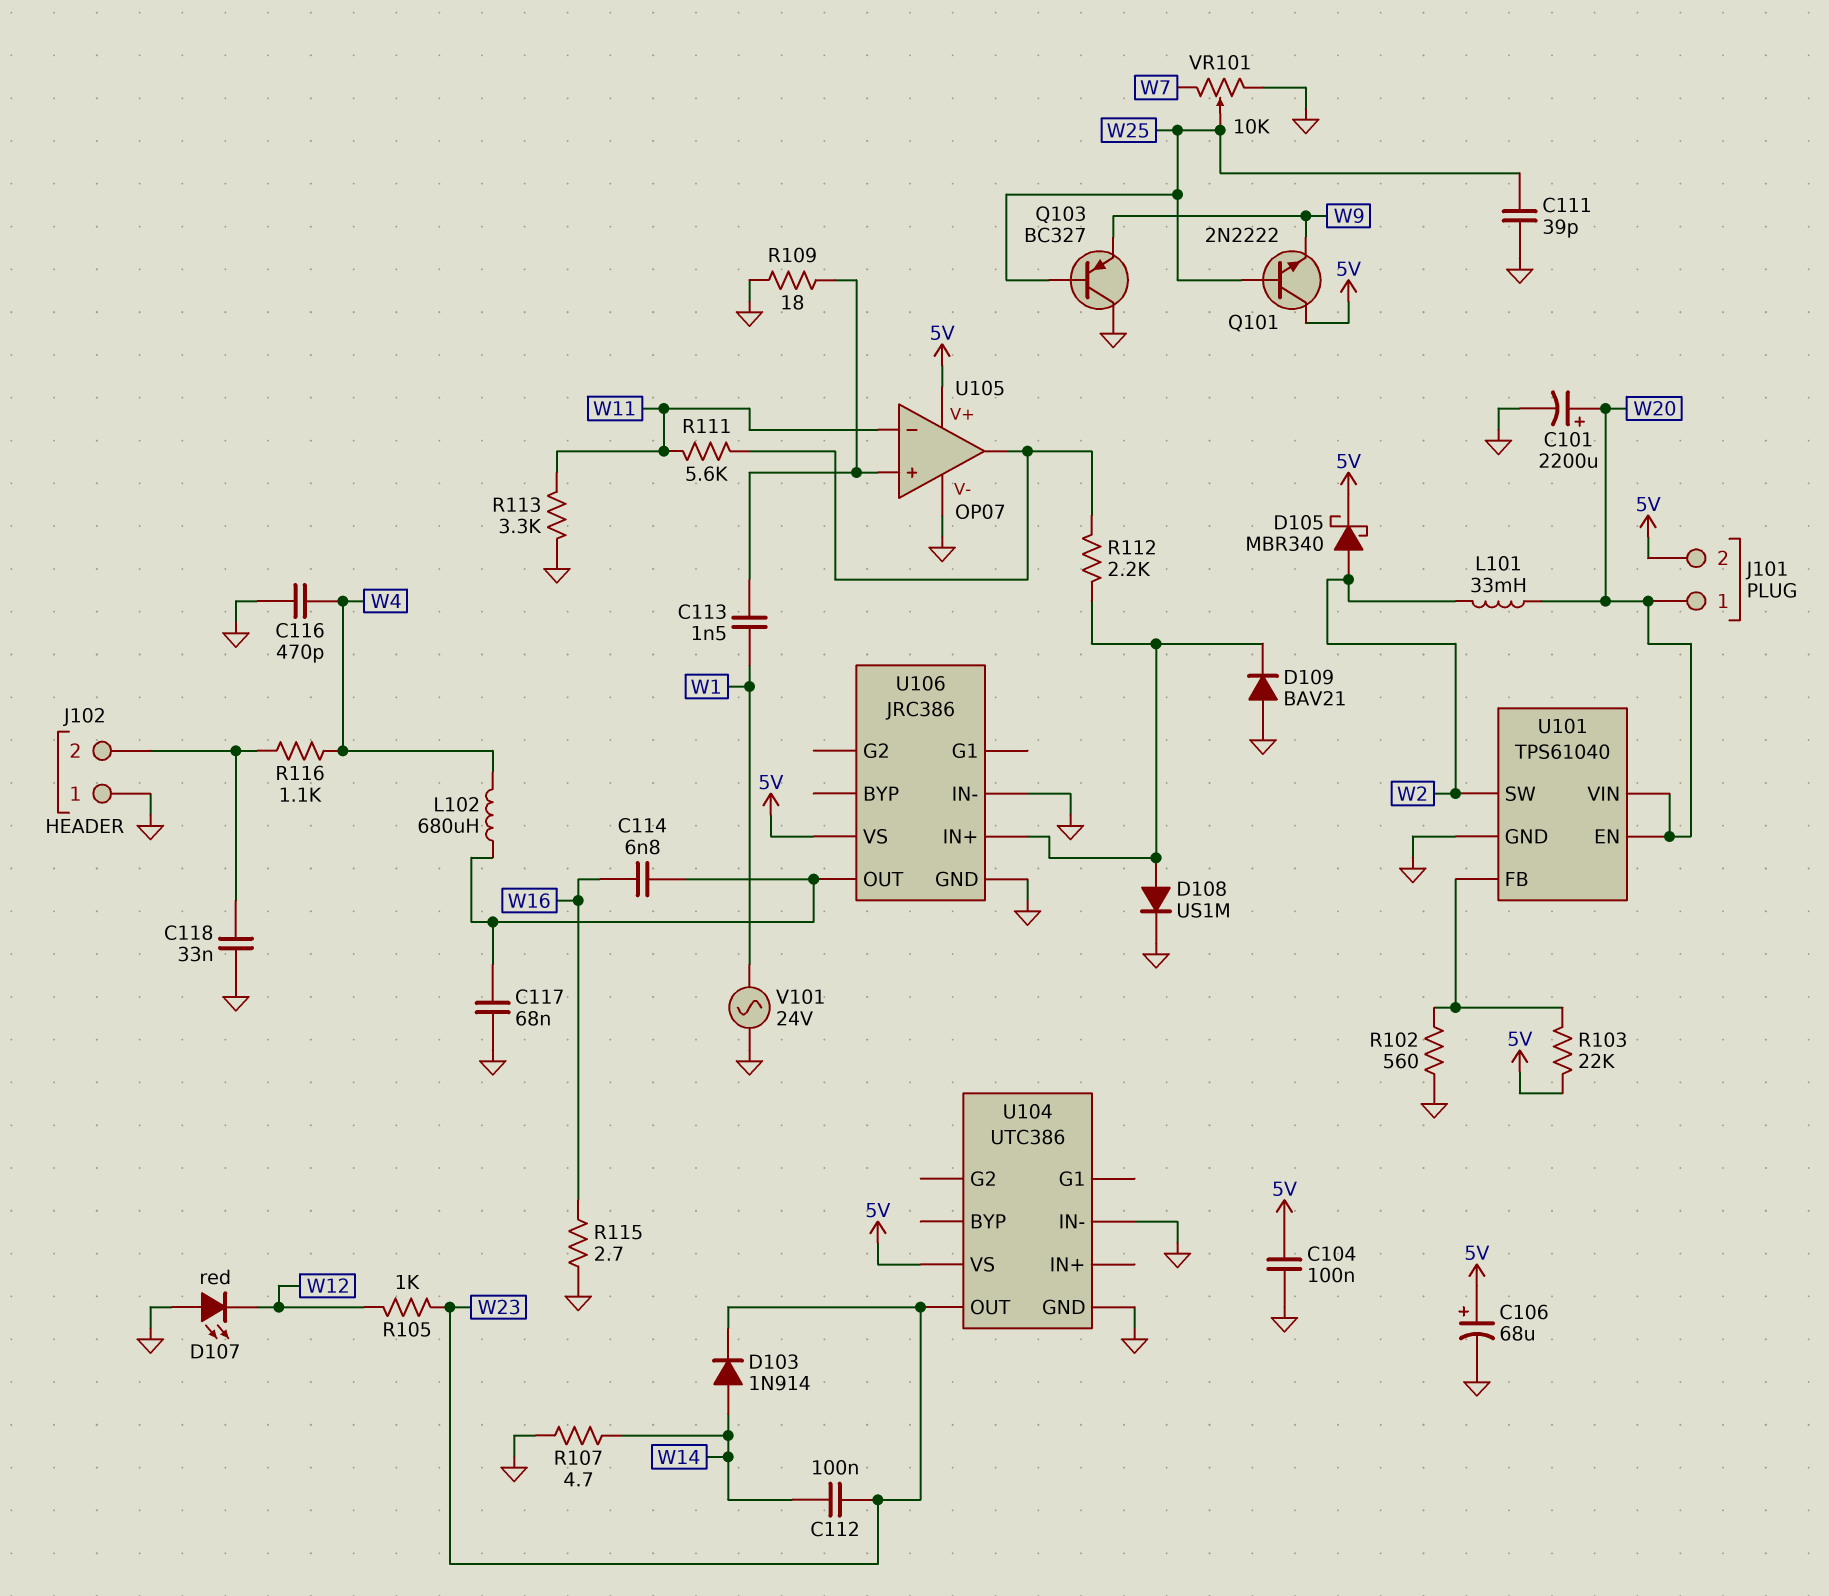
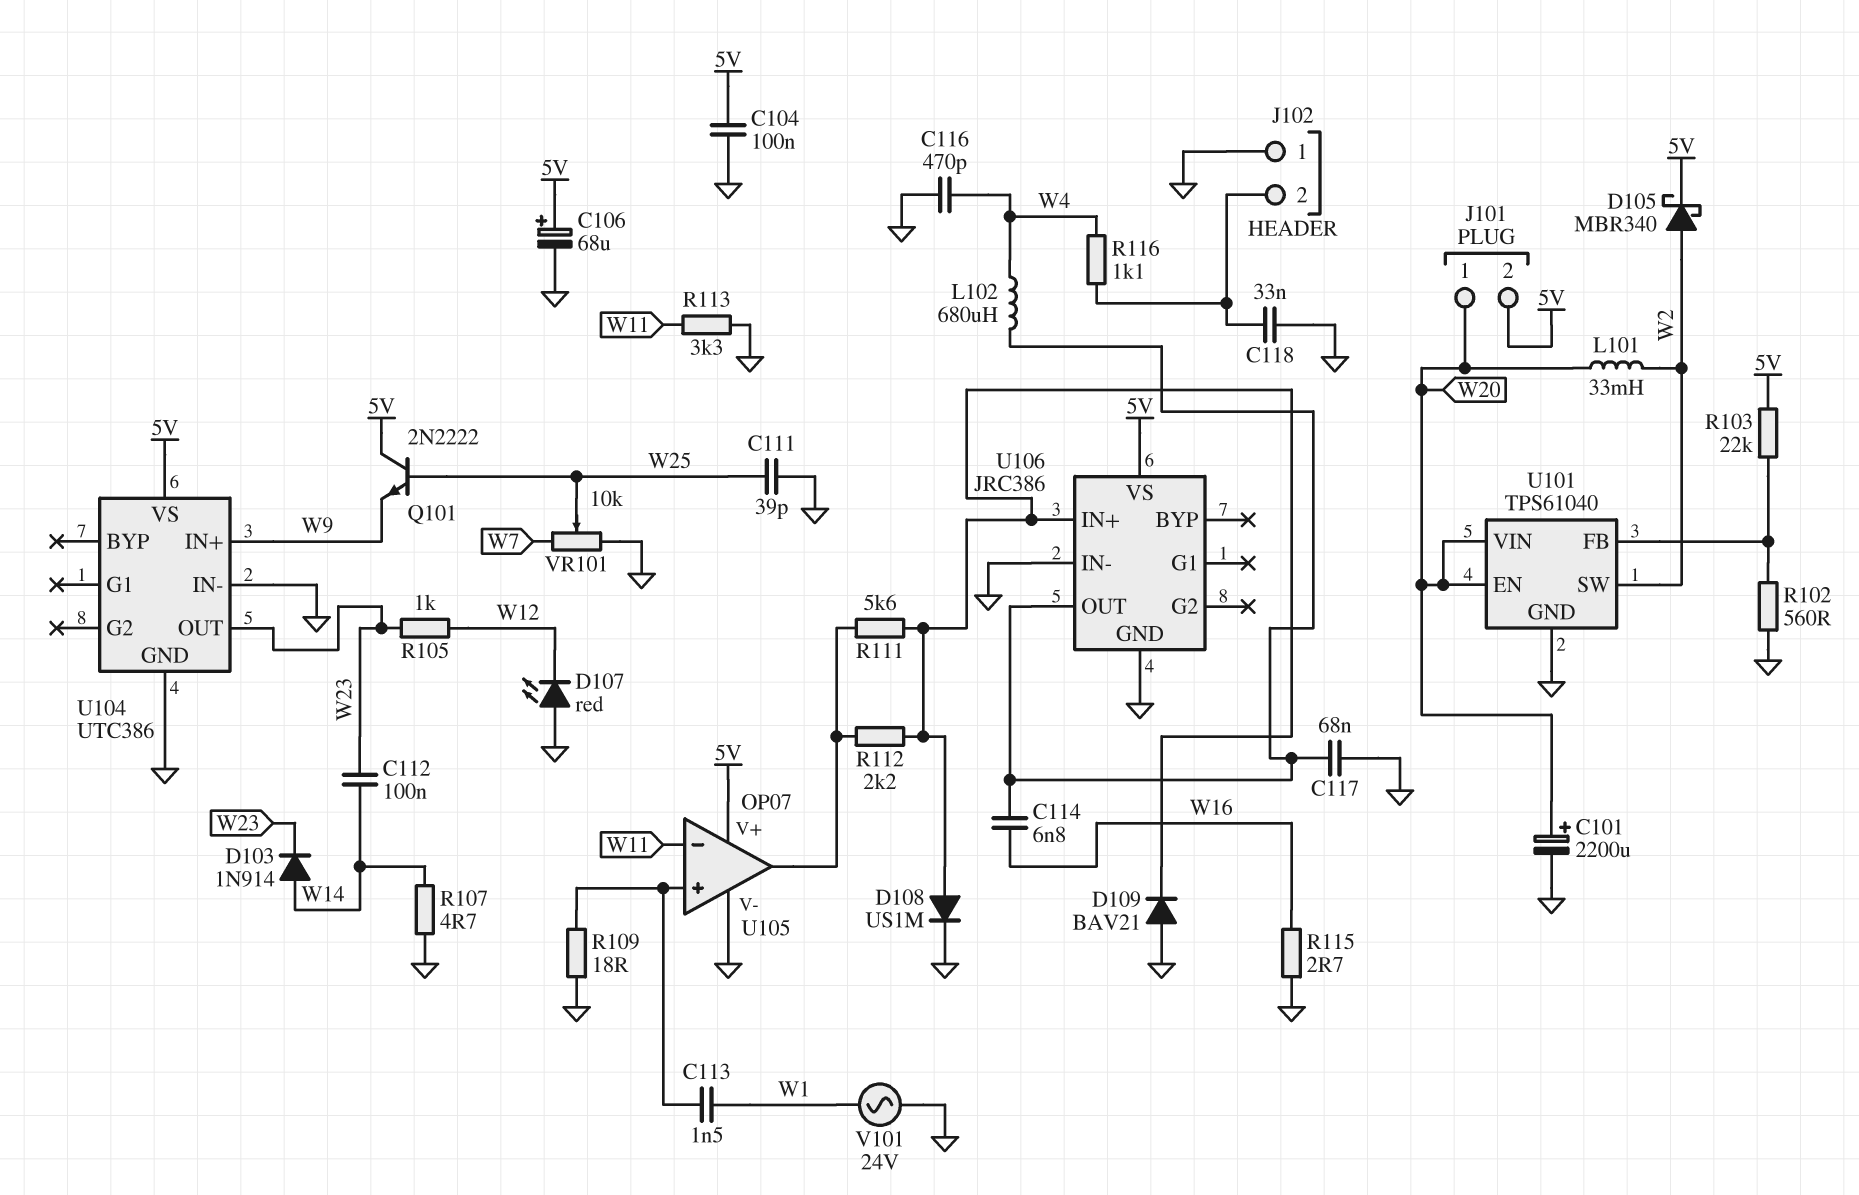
Q103: PNP BC327 (B W25, C GND, E W9) -> none
R111: 5.6k (U105/out, W11) -> 5.6k (U105/out, U106/IN+)
U104 pin IN+: none -> W9

